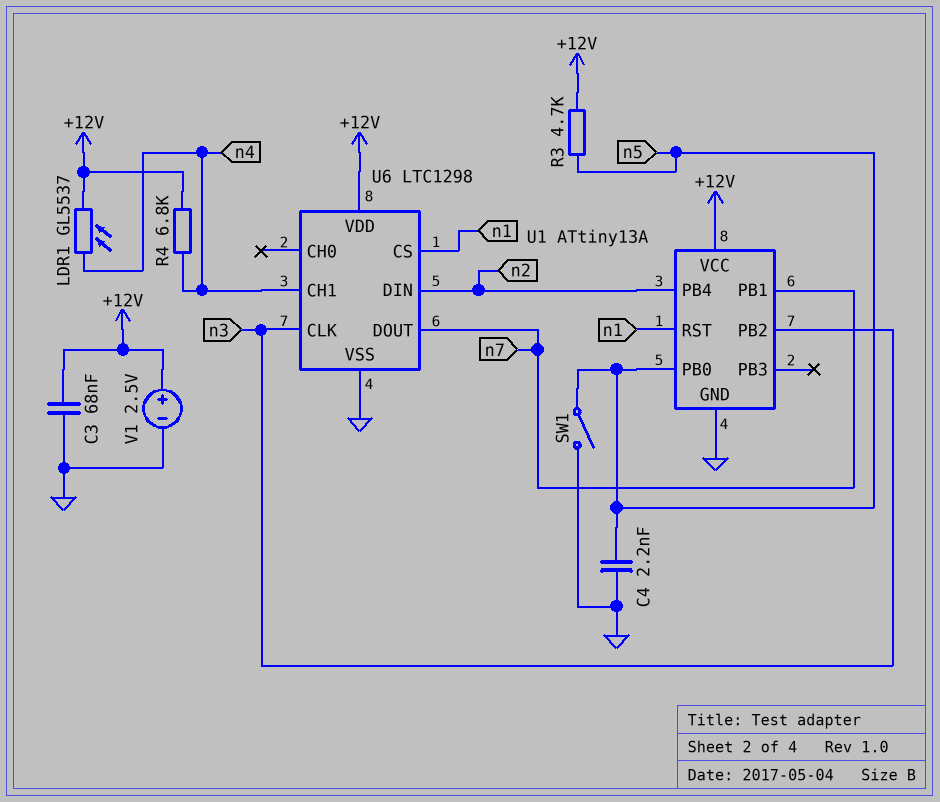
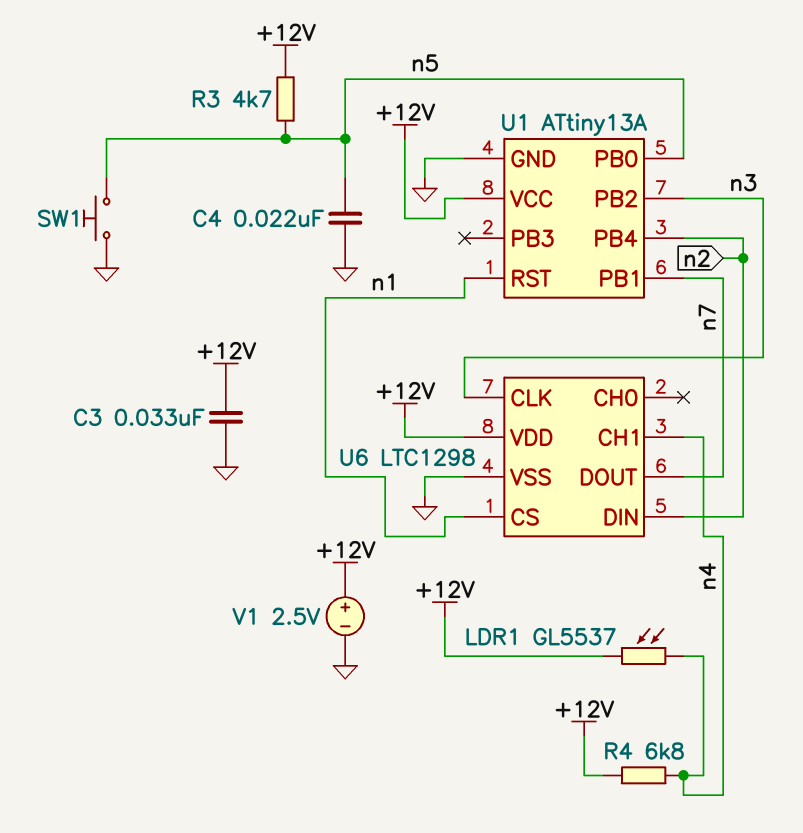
C3: 68nF (+12V, GND) -> 33nF (+12V, GND)
C4: 2.2nF (GND, n5) -> 22nF (GND, n5)
SW1: switch (GND, n5) -> button (GND, n5)

